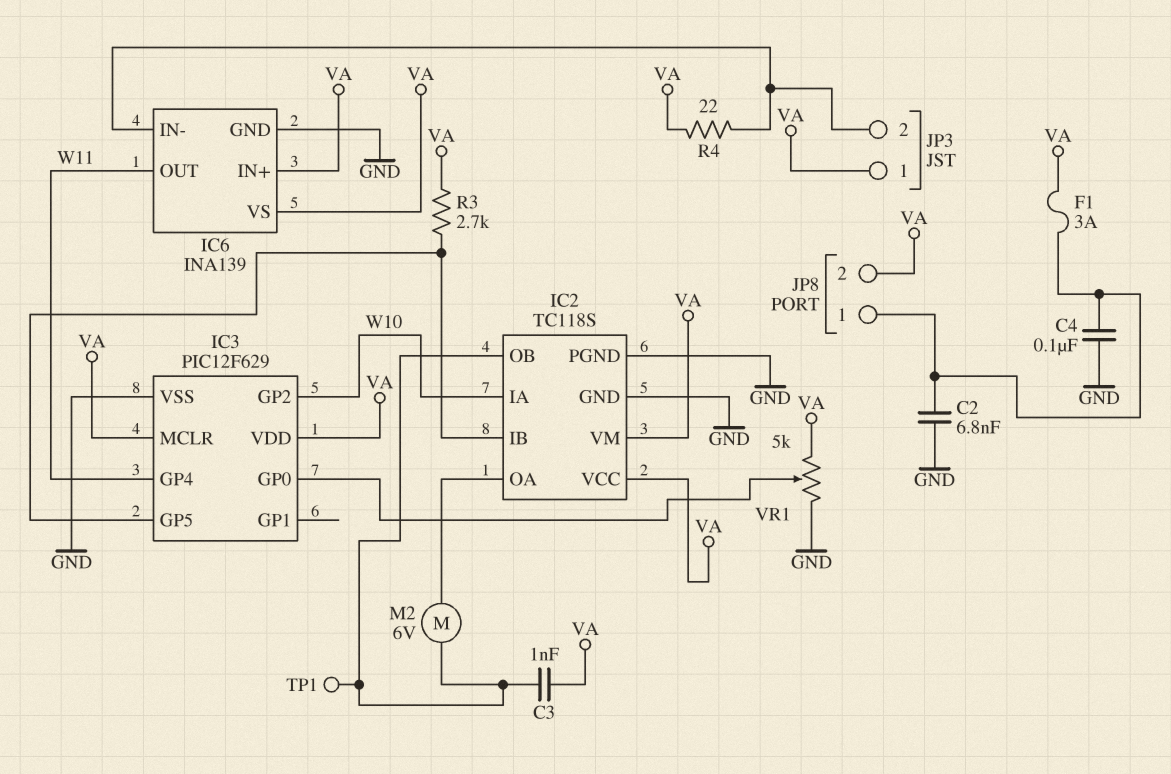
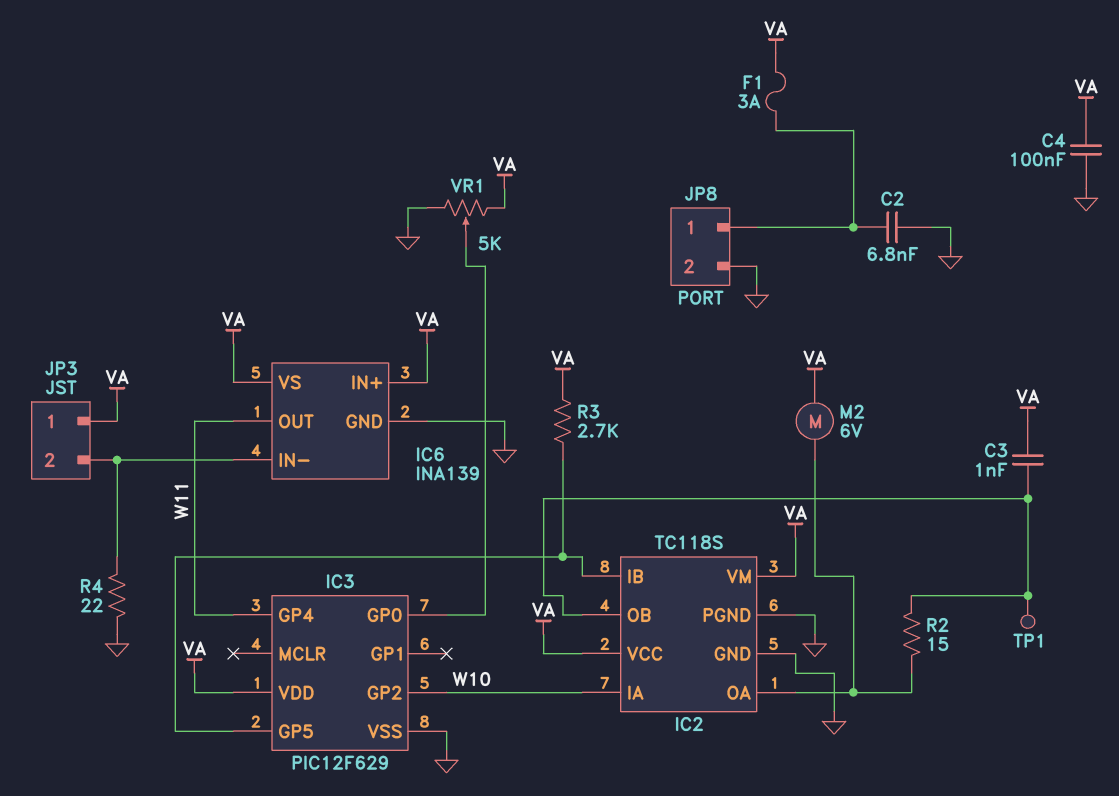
C4: 100nF (GND, JP8/1) -> 100nF (GND, VA)
IC3 pin MCLR: VA -> none
JP8 pin 2: VA -> GND
M2: motor 6V (IC2/OA, IC2/OB) -> motor 6V (IC2/OA, VA)
R2: none -> 15 (IC2/OA, IC2/OB)
R4: 22 (IC6/IN-, VA) -> 22 (GND, IC6/IN-)

